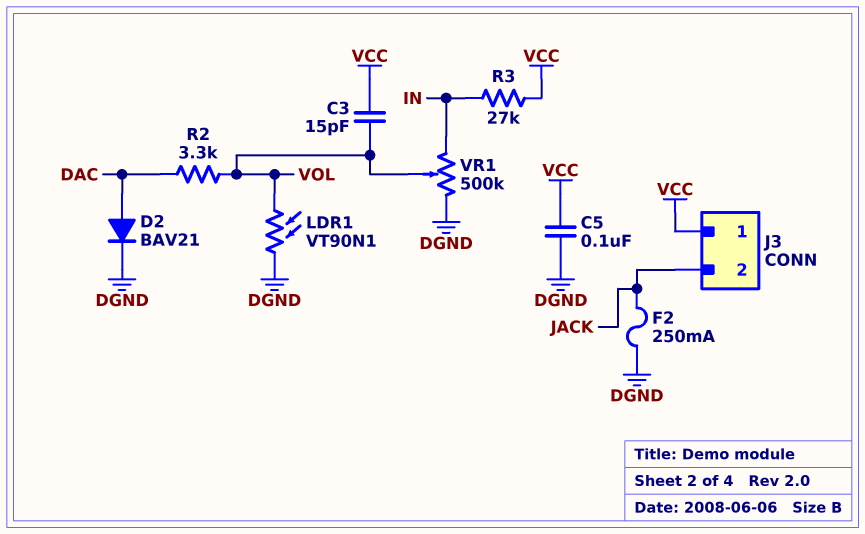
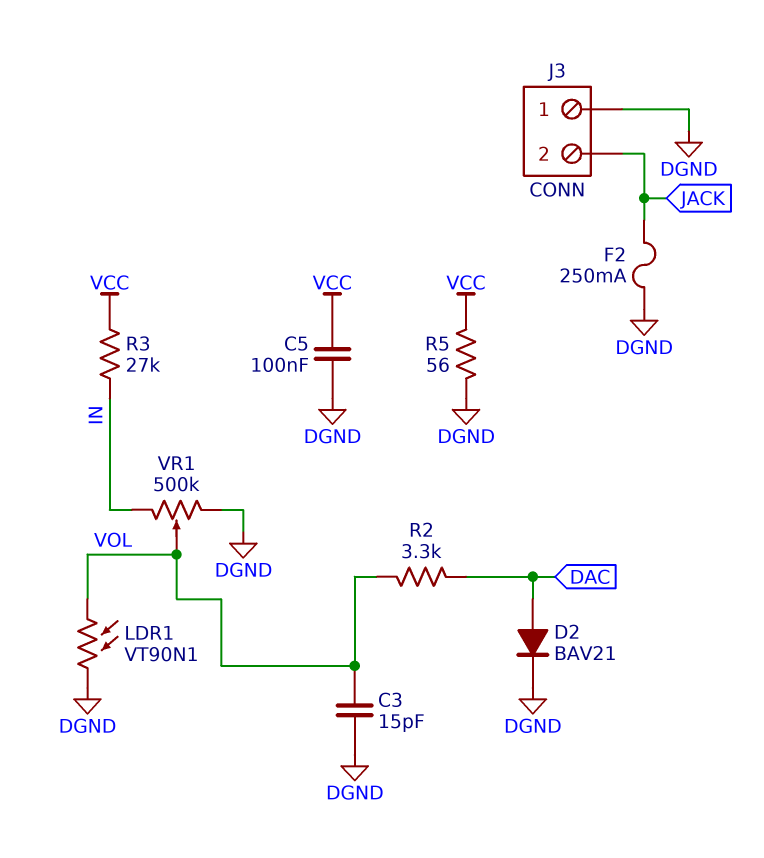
C3: 15pF (VCC, VOL) -> 15pF (DGND, VOL)
J3 pin 1: VCC -> DGND
R5: none -> 56 (DGND, VCC)

